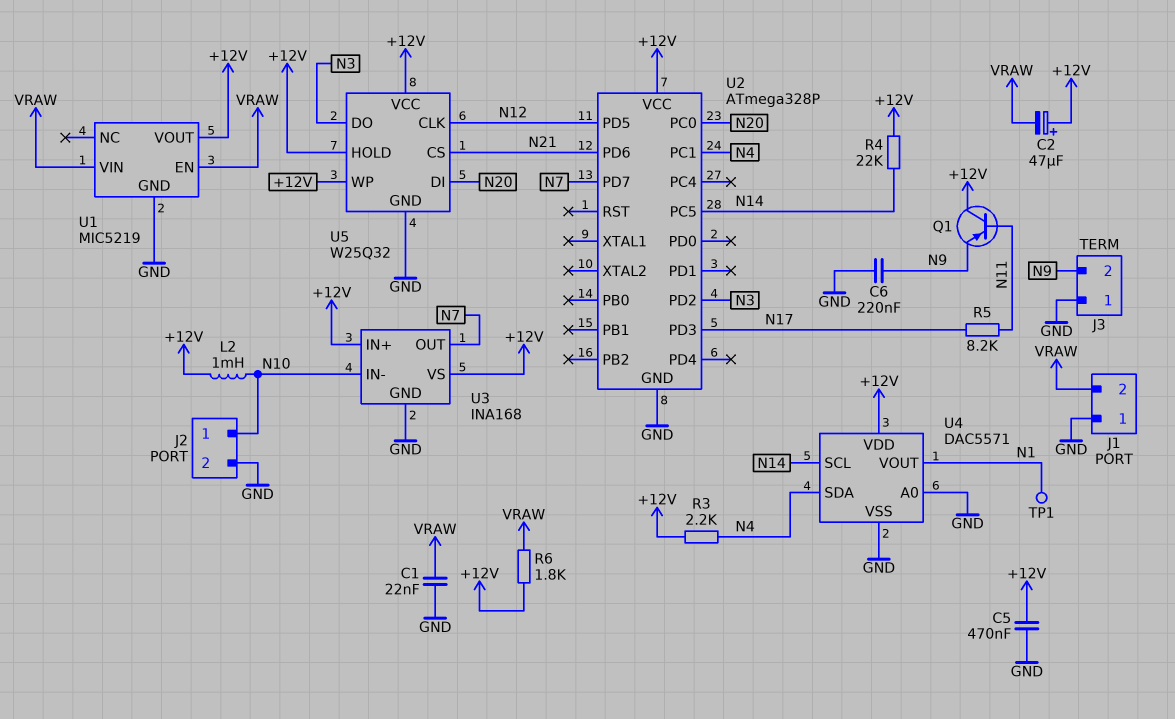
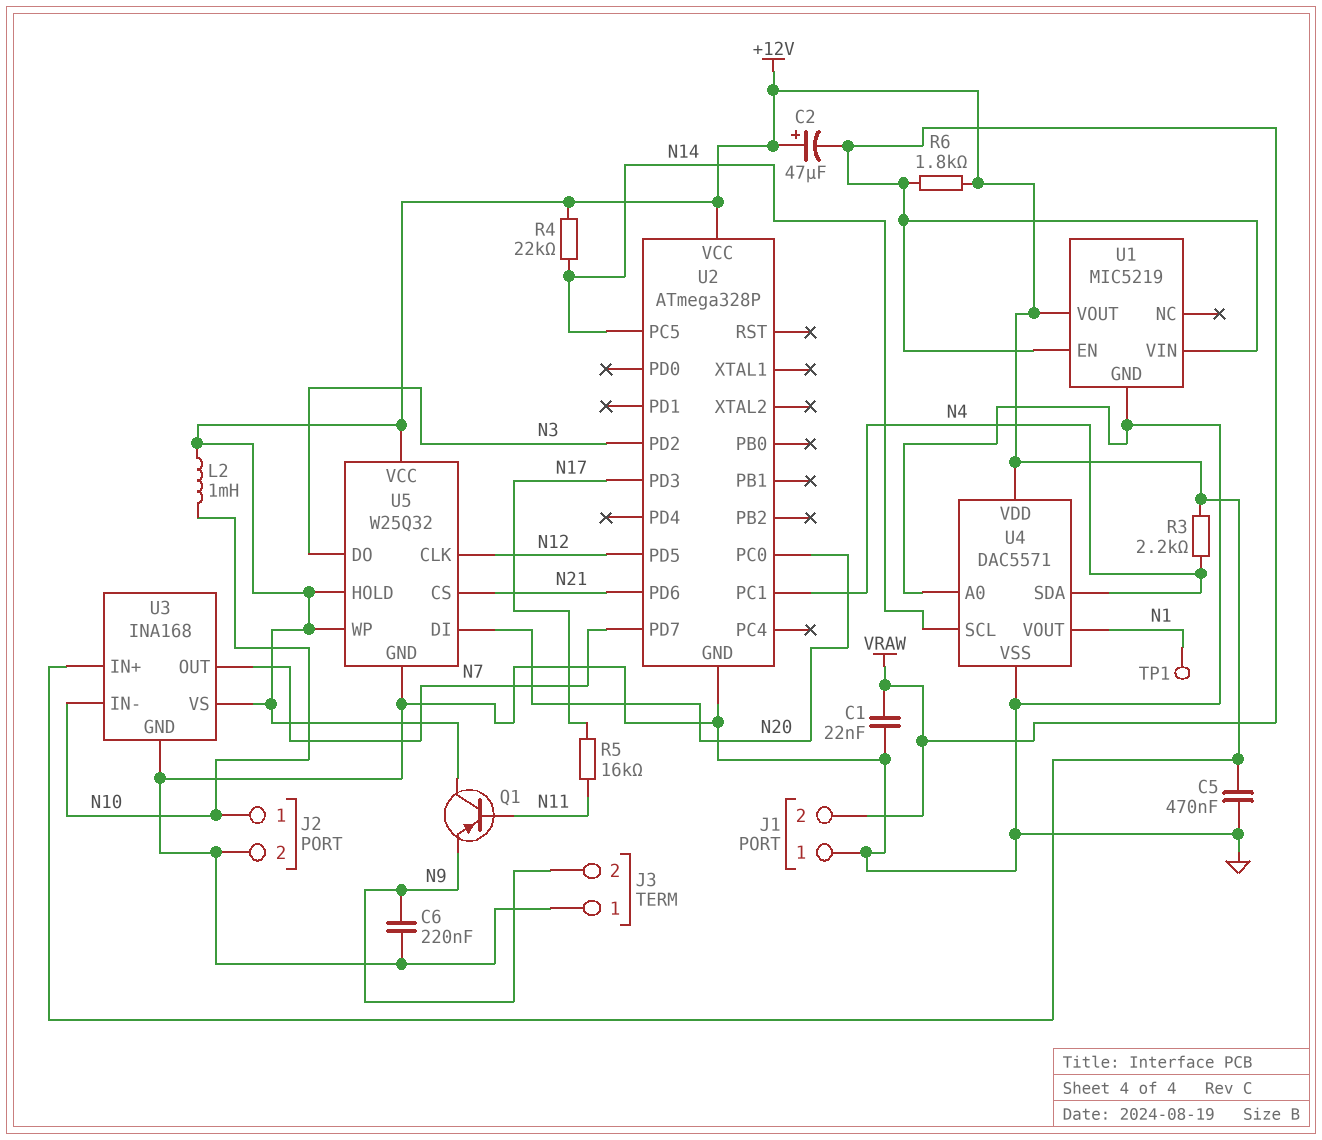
R5: 8.2k (N11, N17) -> 16k (N11, N17)

